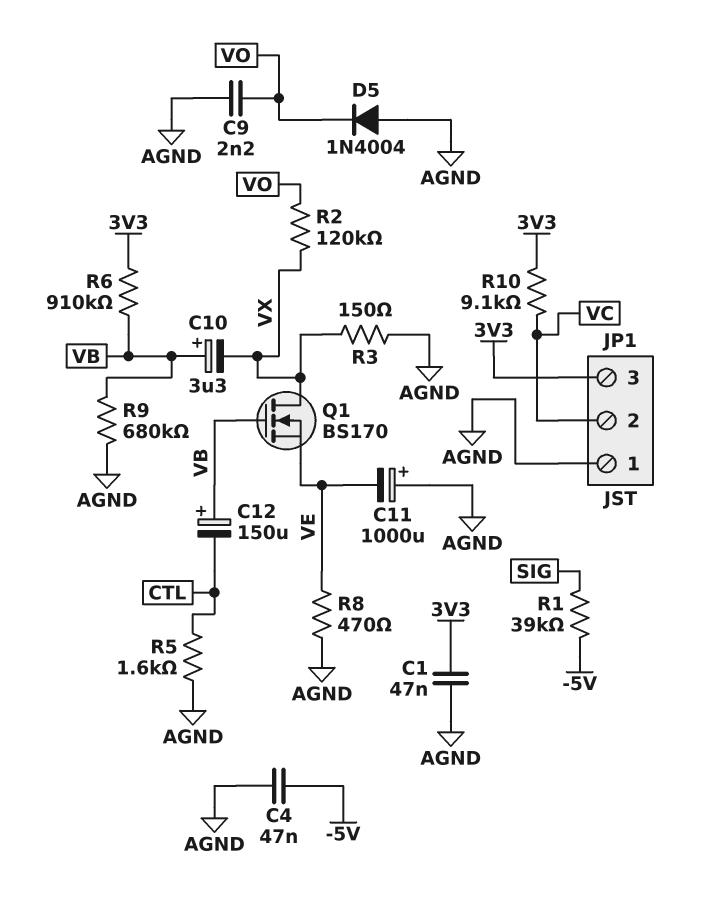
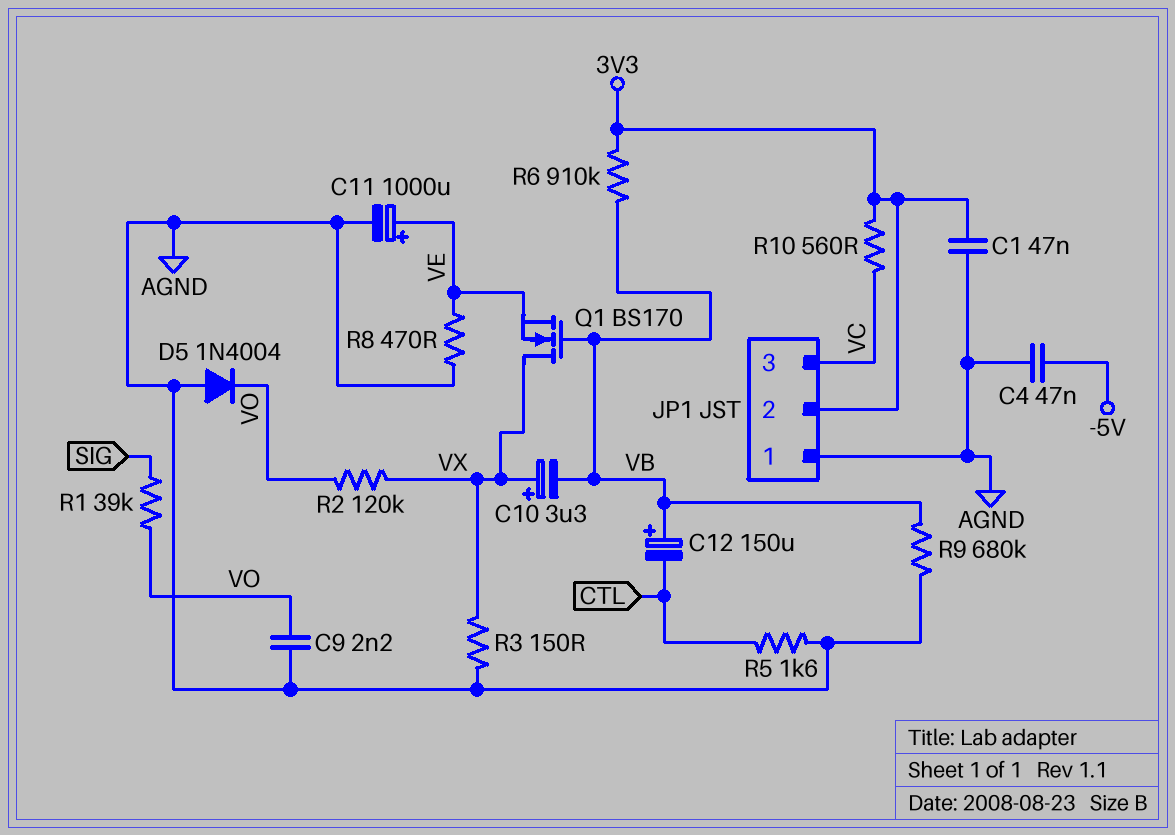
C10: 3.3uF (plus VB, minus VX) -> 3.3uF (plus VX, minus VB)
C11: 1000uF (plus AGND, minus VE) -> 1000uF (plus VE, minus AGND)
JP1 pin 2: VC -> 3V3
JP1 pin 3: 3V3 -> VC
R1: 39k (-5V, SIG) -> 39k (SIG, VO)
R10: 9.1k (3V3, VC) -> 560 (3V3, VC)

